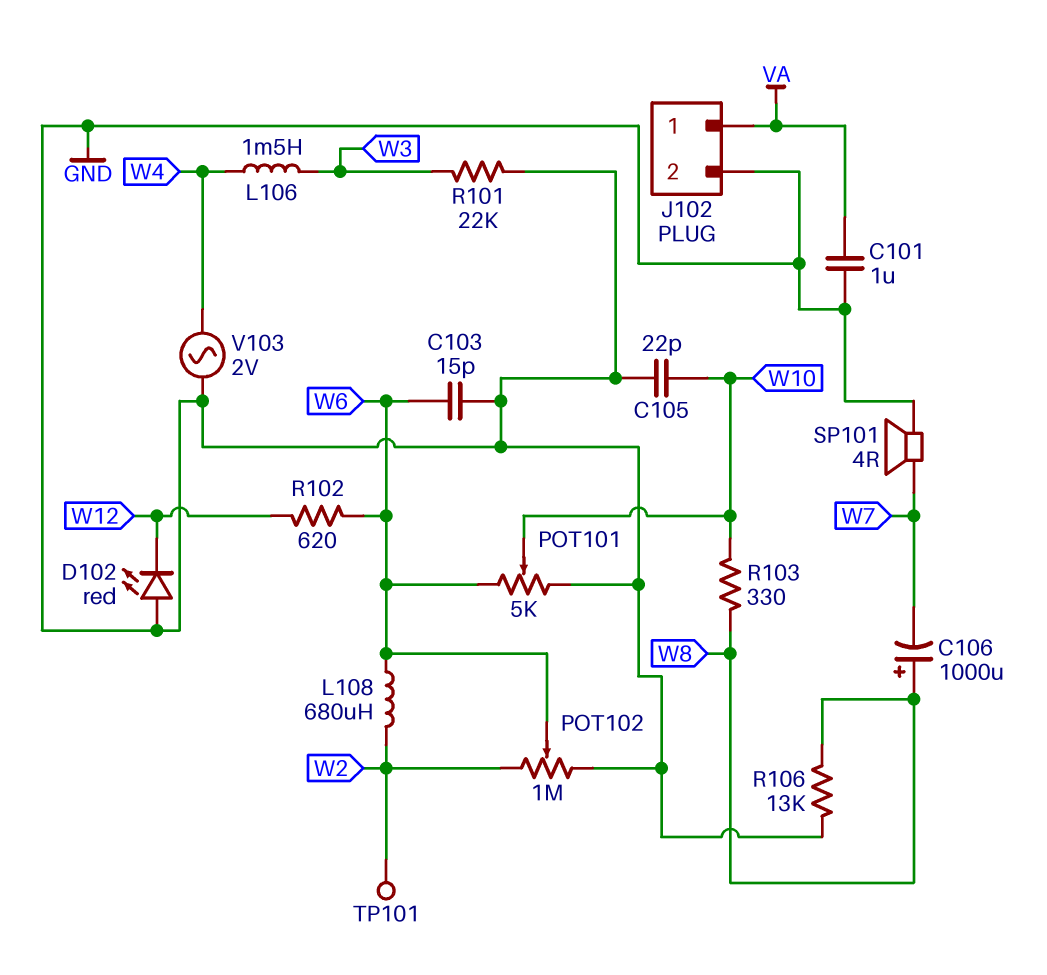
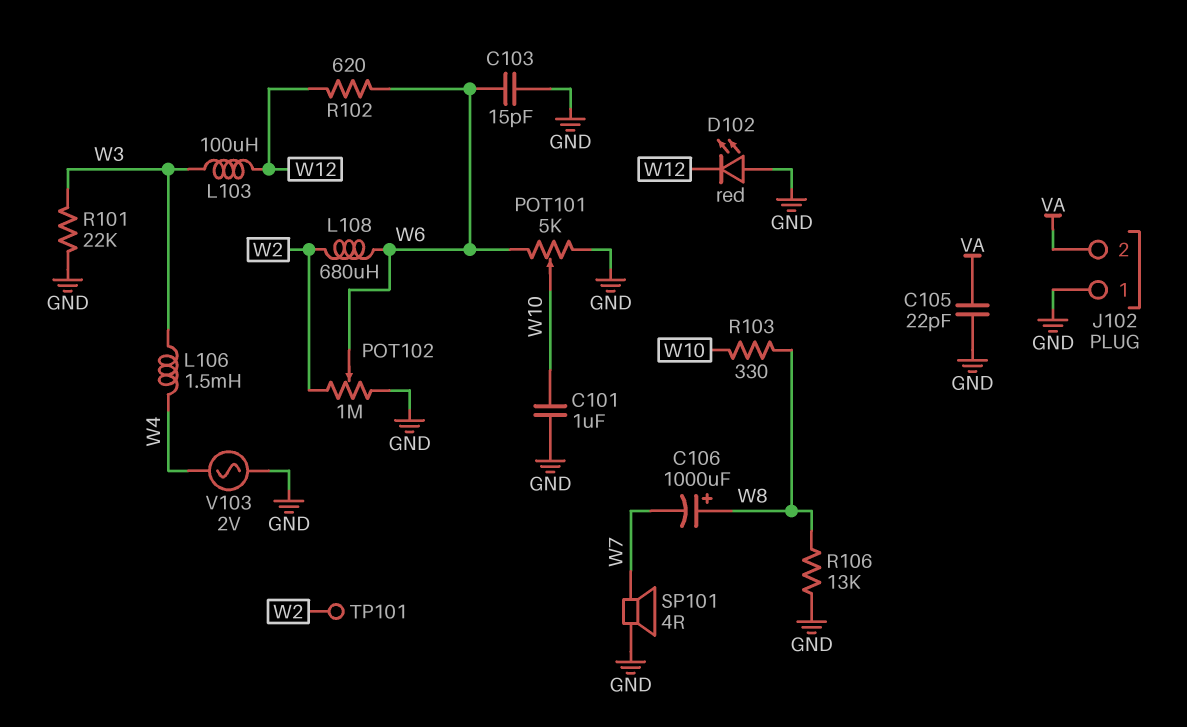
C101: 1uF (GND, VA) -> 1uF (GND, W10)
C105: 22pF (GND, W10) -> 22pF (GND, VA)
J102 pin 1: VA -> GND
J102 pin 2: GND -> VA
L103: none -> 100uH (W3, W12)

